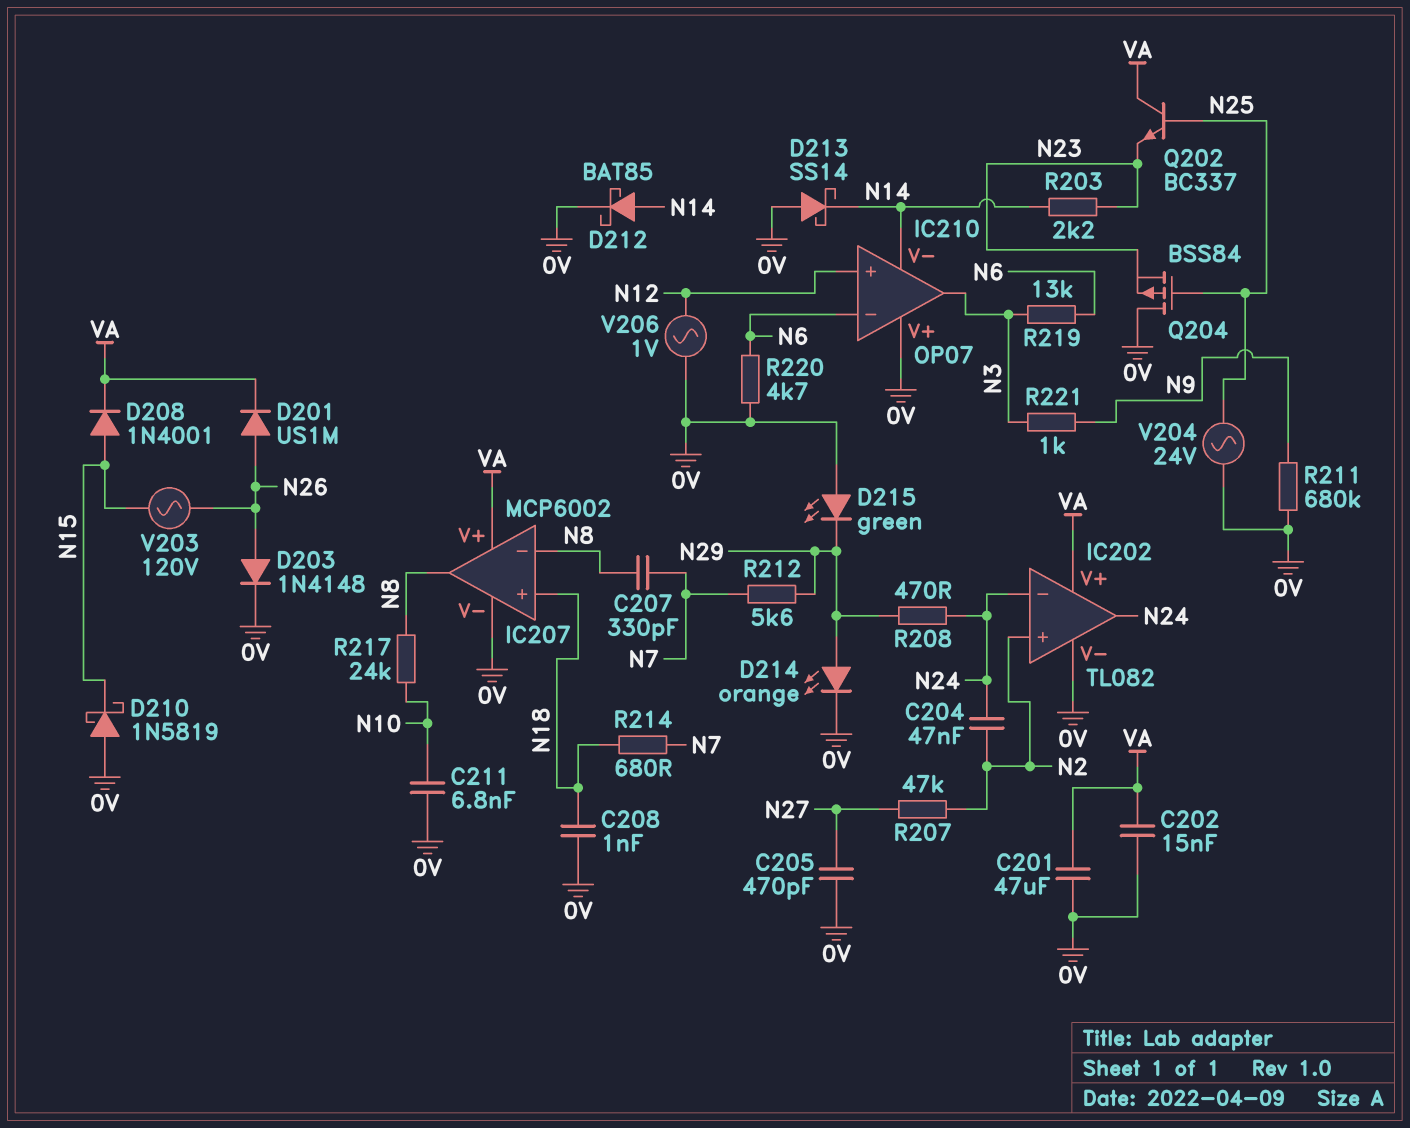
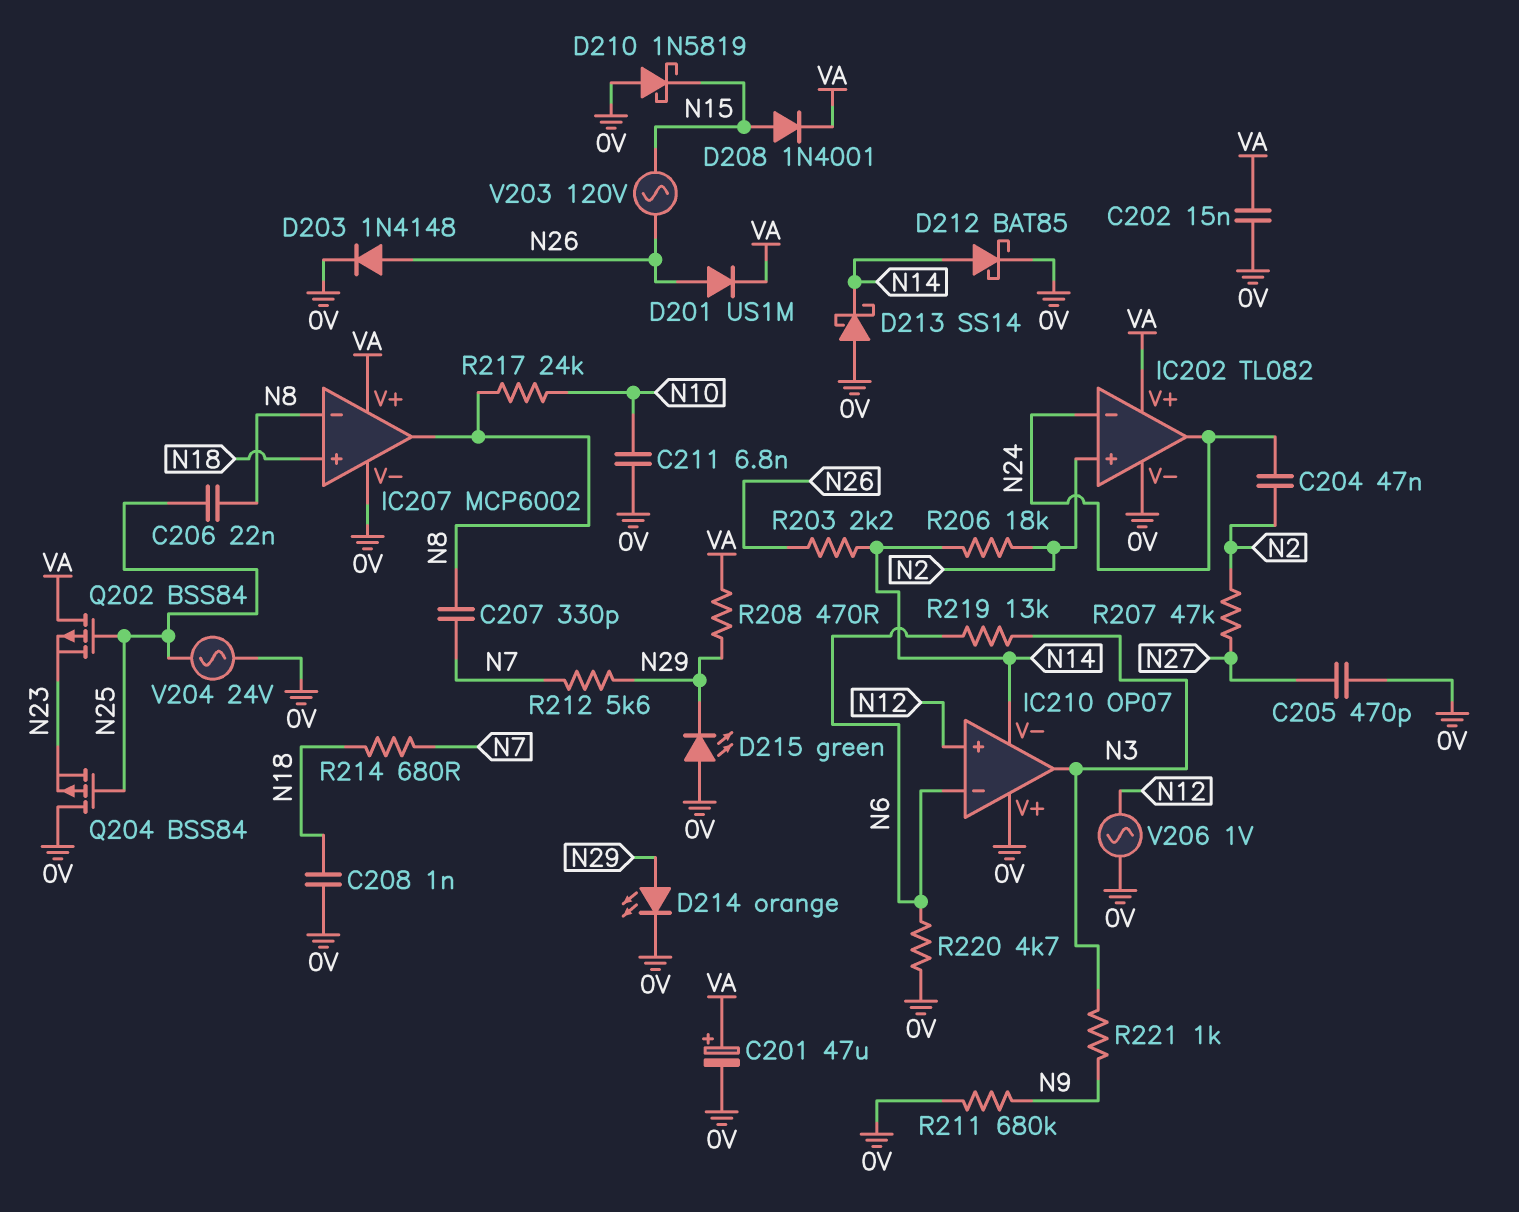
C201: 47uF (0V, VA) -> 47uF (plus VA, minus 0V)
C206: none -> 22nF (N8, N25)
Q202: NPN BC337 (B N25, C VA, E N23) -> PMOS BSS84 (G N25, D VA, S N23)
R203: 2.2k (N14, N23) -> 2.2k (N14, N26)
R206: none -> 18k (N2, N14)
R208: 470 (N24, N29) -> 470 (N29, VA)

